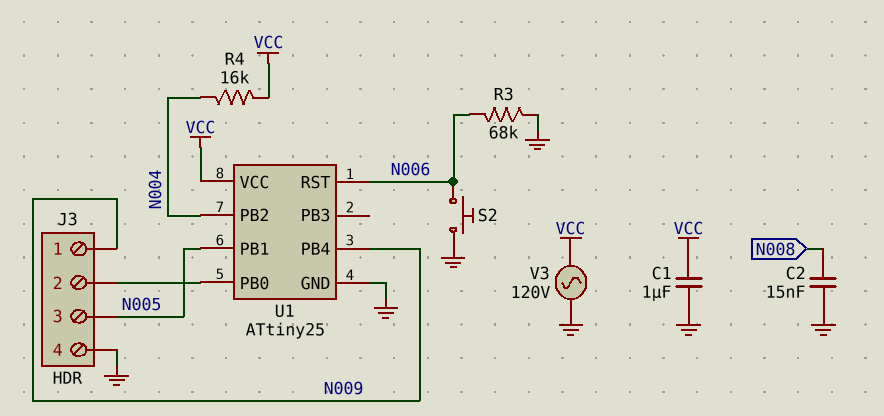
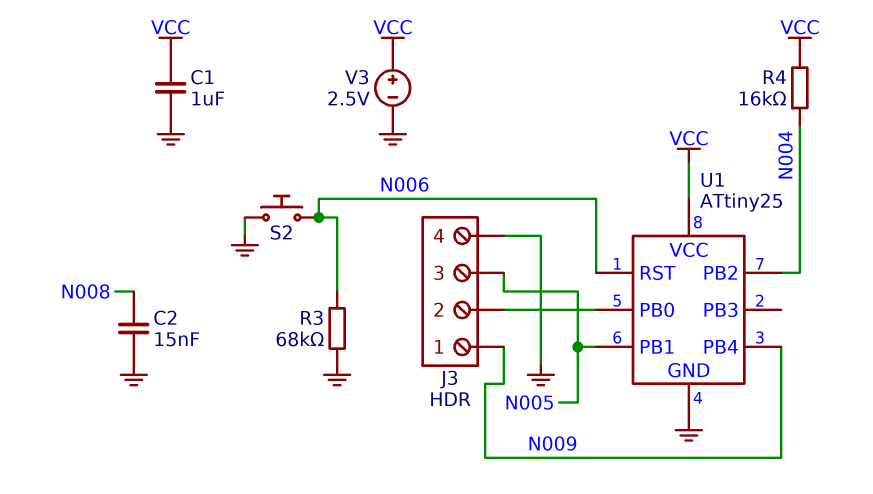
V3: AC 120V (GND, VCC) -> 2.5V (plus VCC, minus GND)

